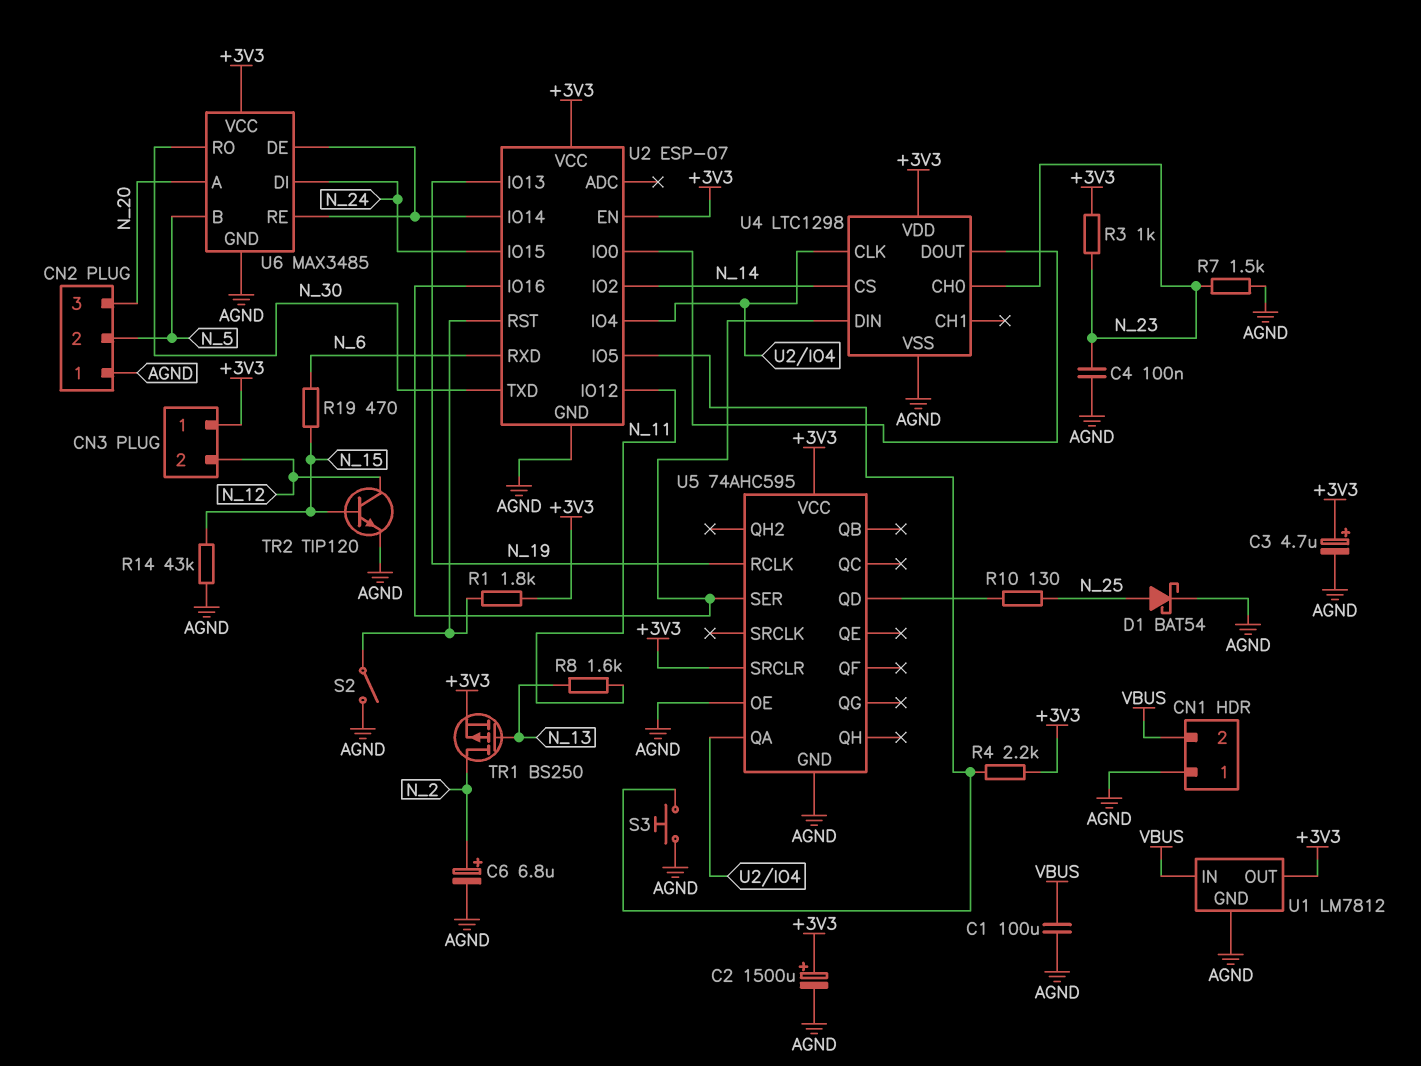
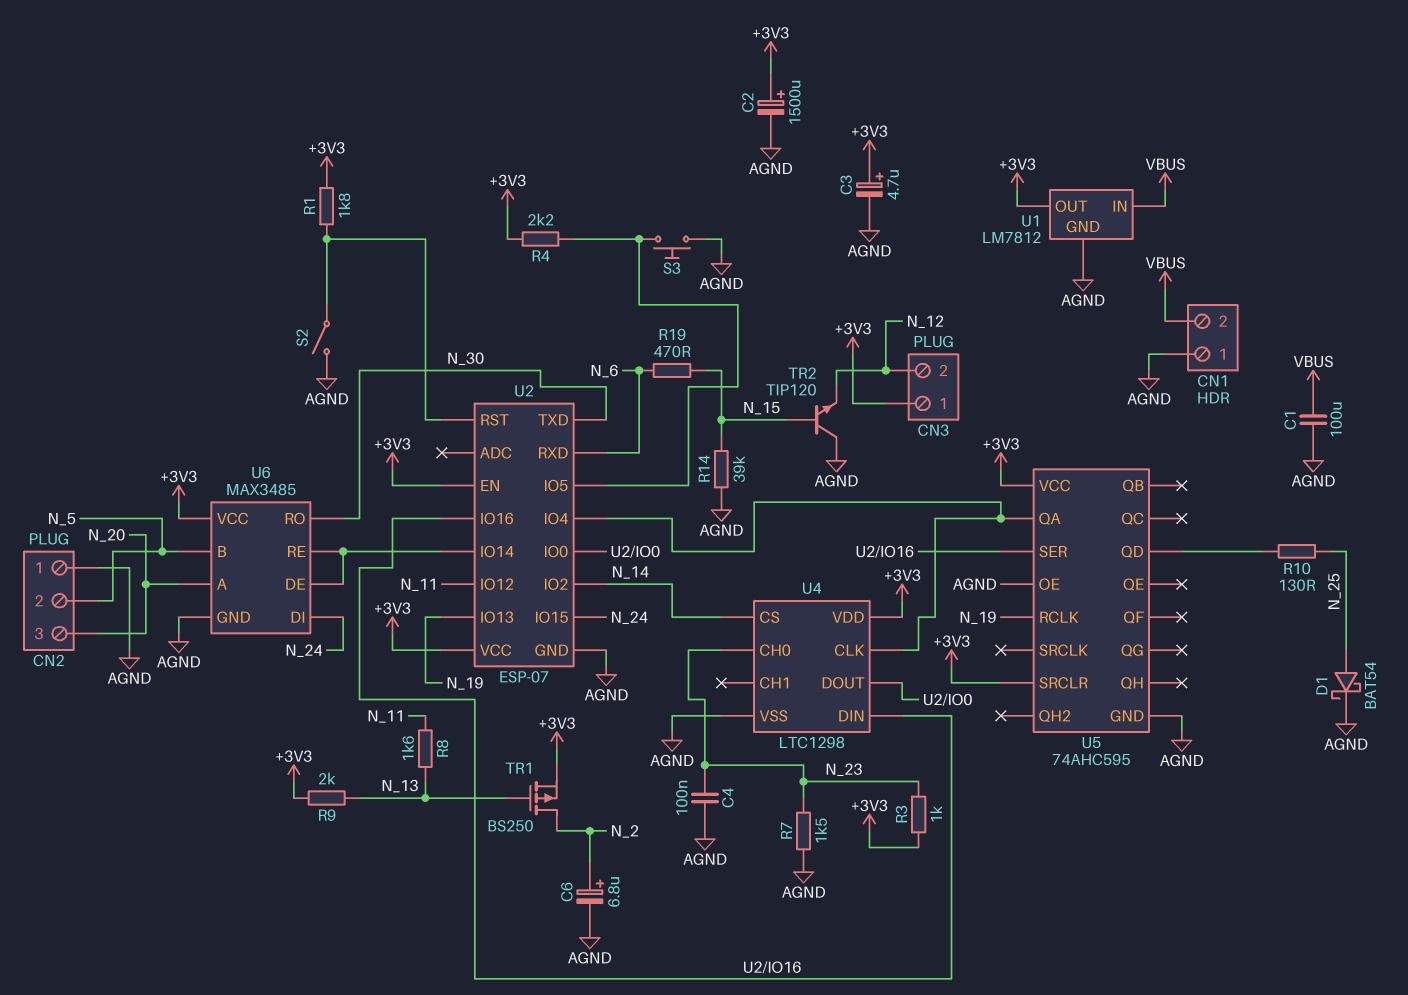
R9: none -> 2k (+3V3, N_13)
R14: 43k (AGND, N_15) -> 39k (AGND, N_15)
TR2: NPN TIP120 (B N_15, C N_12, E AGND) -> NPN TIP120 (B N_15, C AGND, E N_12)

